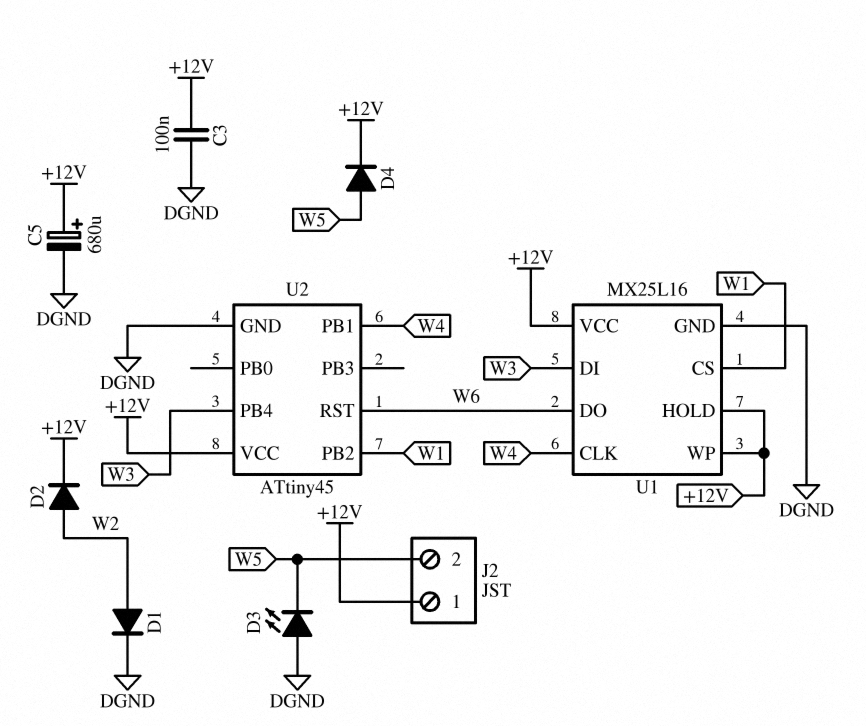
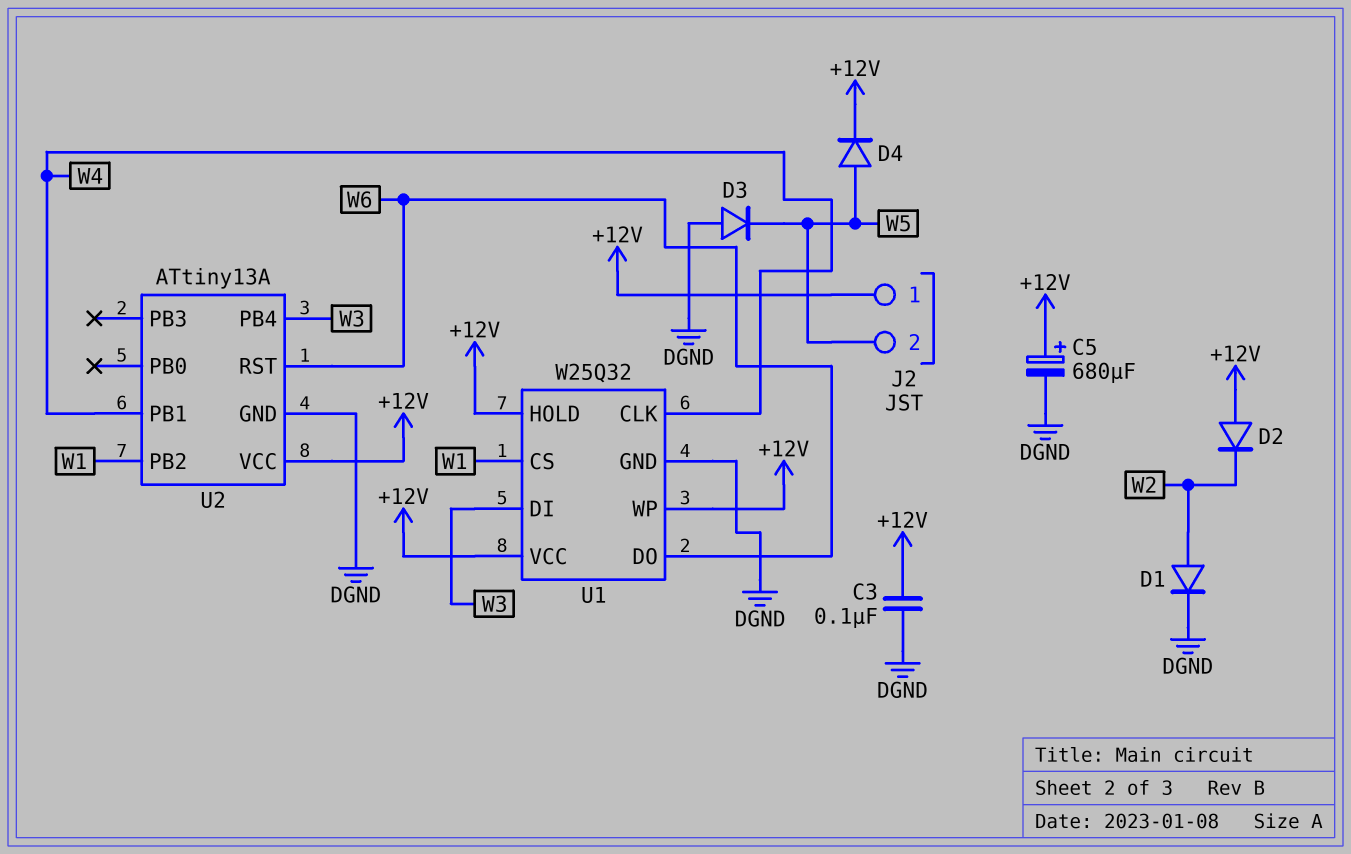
D2: diode (A W2, K +12V) -> diode (A +12V, K W2)
D3: LED (A DGND, K W5) -> diode (A DGND, K W5)
U1: MX25L16 -> W25Q32
U2: ATtiny45 -> ATtiny13A

